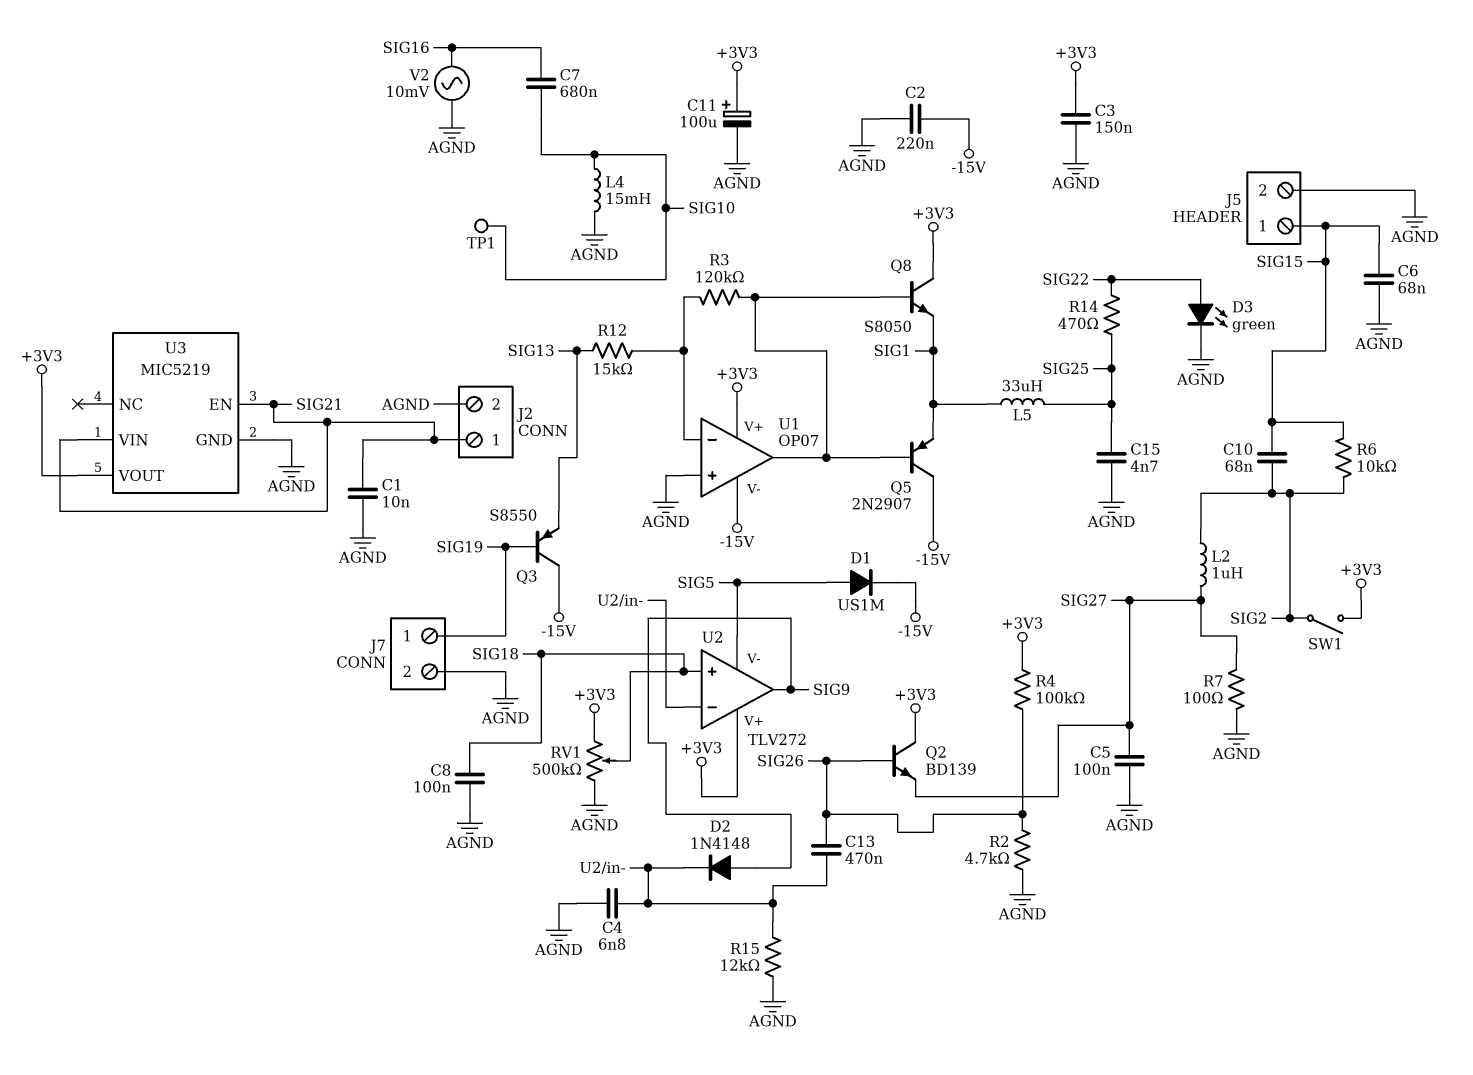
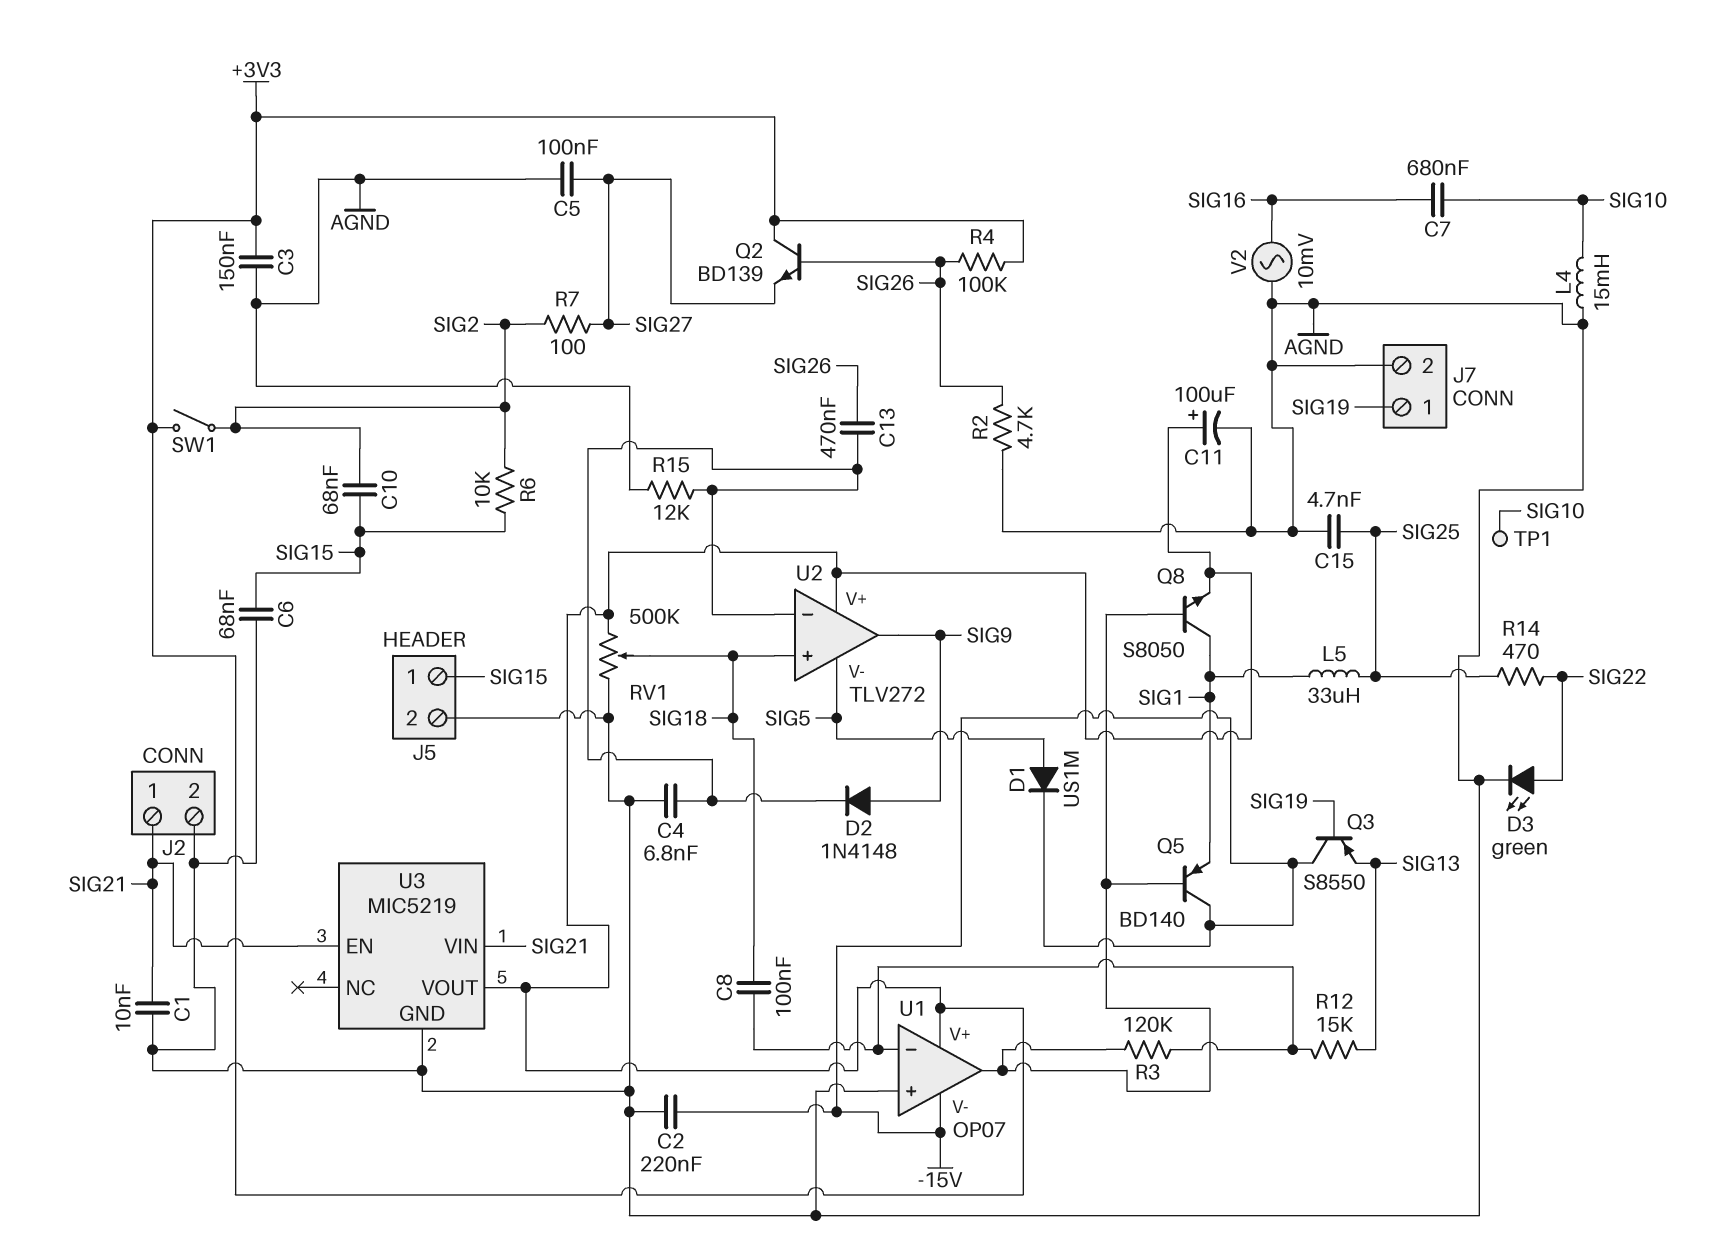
C8: 100nF (AGND, SIG18) -> 100nF (SIG18, U1/in-)
L2: 1uH (SIG2, SIG27) -> none
Q5: PNP 2N2907 (B U1/out, C -15V, E SIG1) -> PNP BD140 (B U1/out, C -15V, E SIG1)
Q8: NPN S8050 (B U1/out, C +3V3, E SIG1) -> NPN S8050 (B U1/out, C SIG1, E +3V3)
R7: 100 (AGND, SIG27) -> 100 (SIG2, SIG27)

